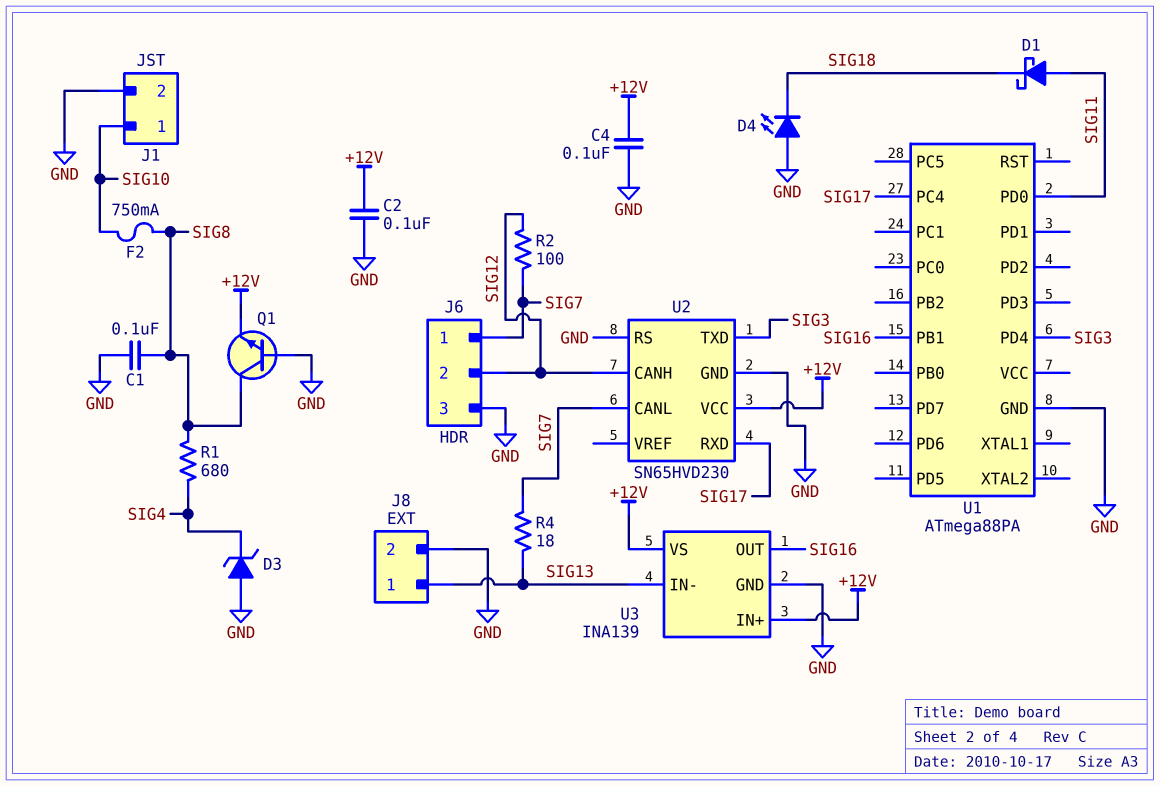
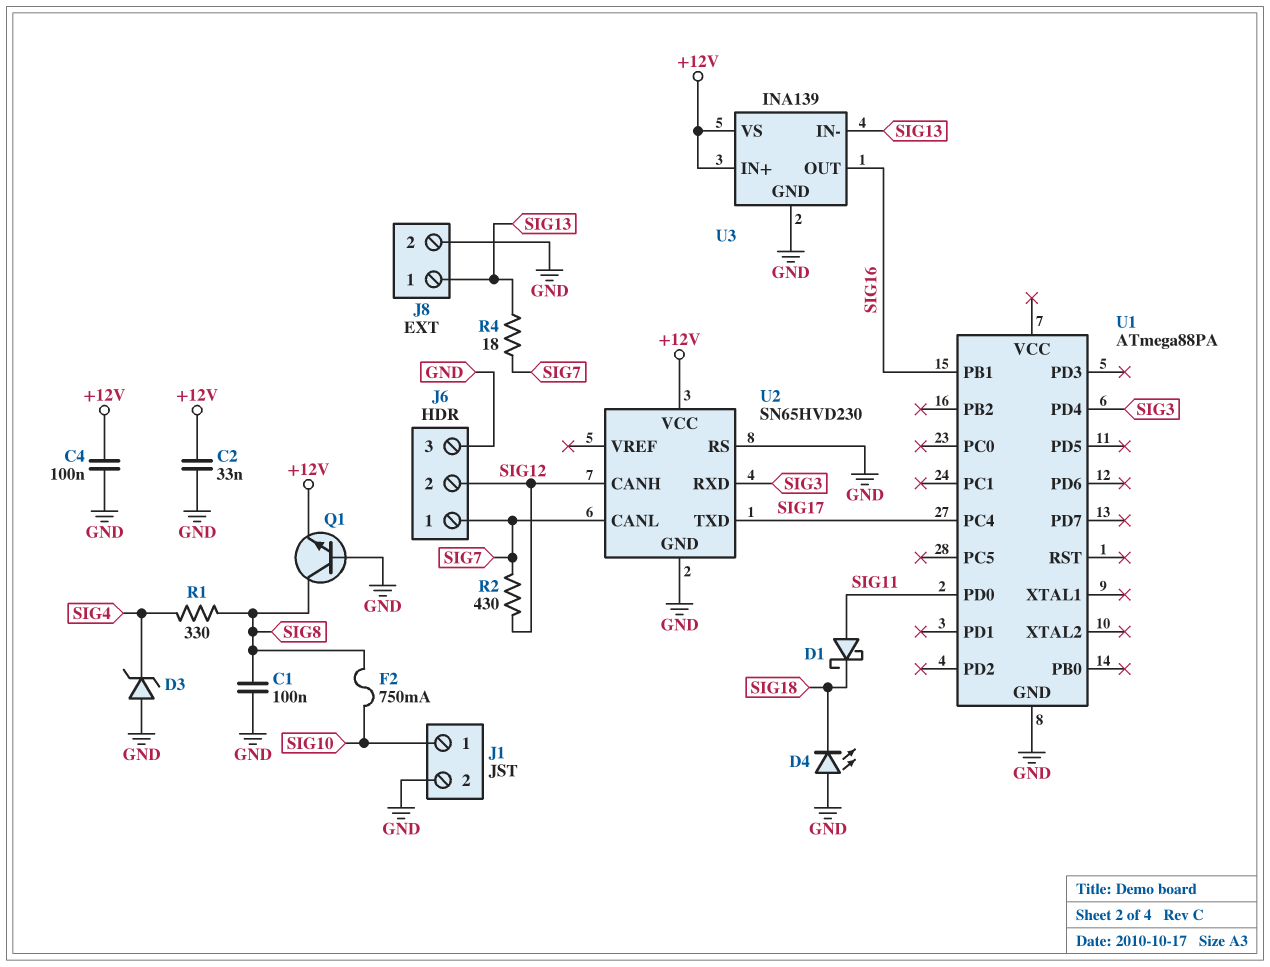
C2: 100nF (+12V, GND) -> 33nF (+12V, GND)
R1: 680 (SIG4, SIG8) -> 330 (SIG4, SIG8)
R2: 100 (SIG7, SIG12) -> 430 (SIG7, SIG12)
U2 pin RXD: SIG17 -> SIG3
U2 pin TXD: SIG3 -> SIG17

